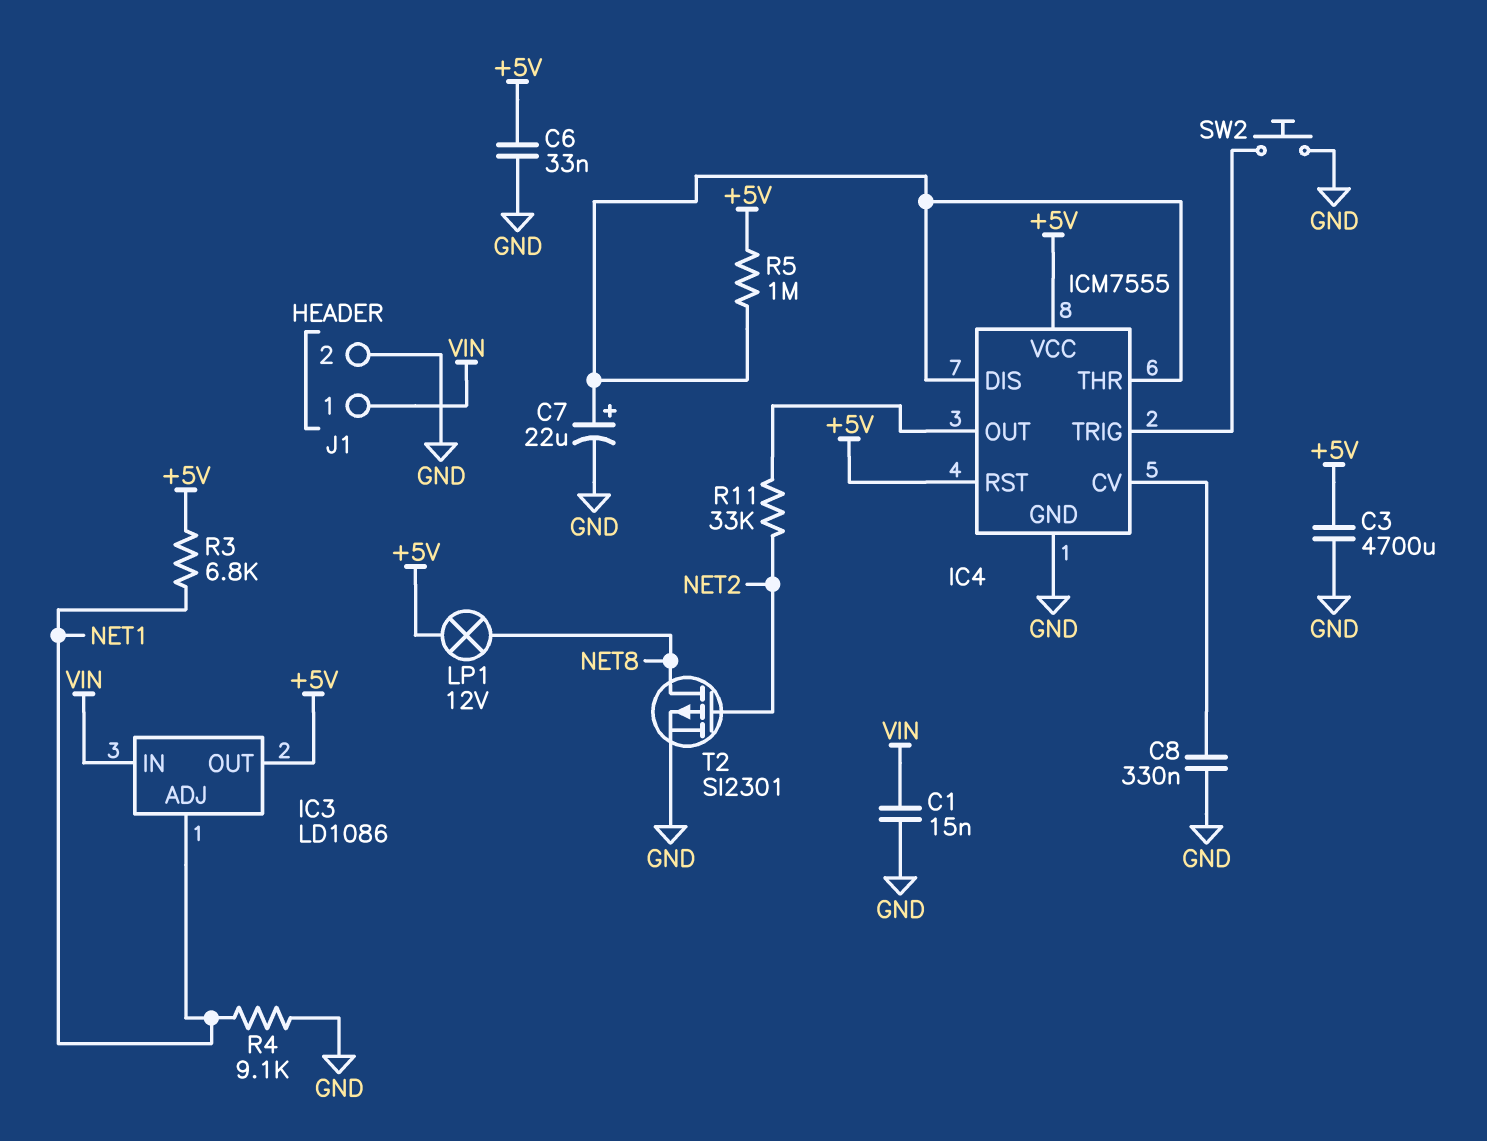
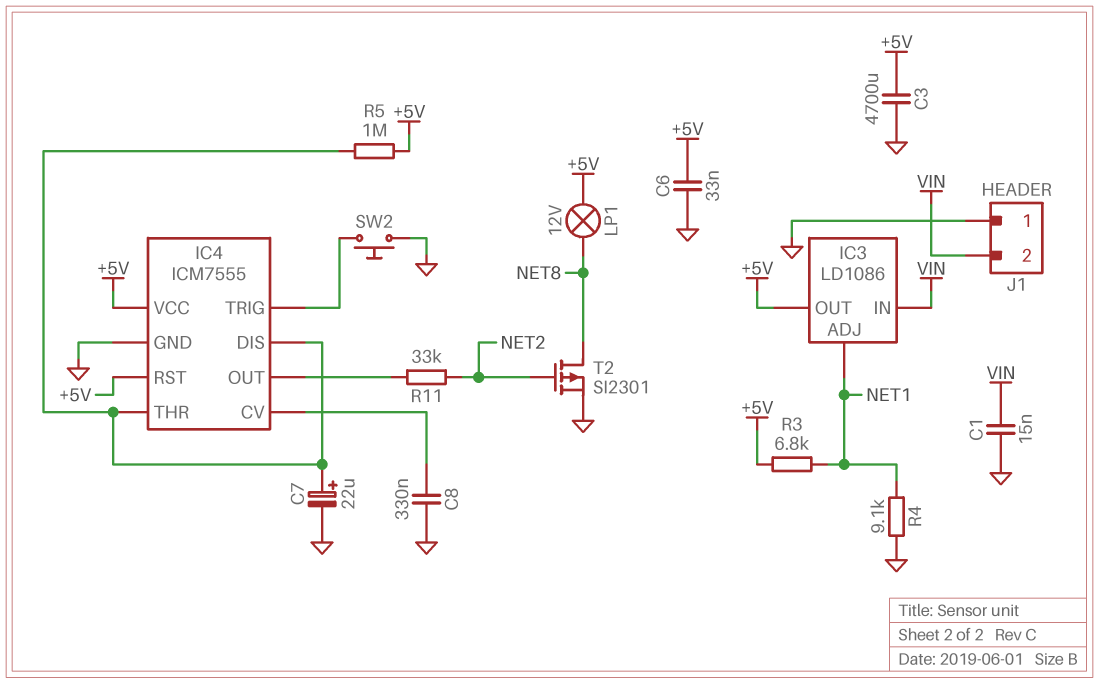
J1 pin 1: VIN -> GND
J1 pin 2: GND -> VIN

